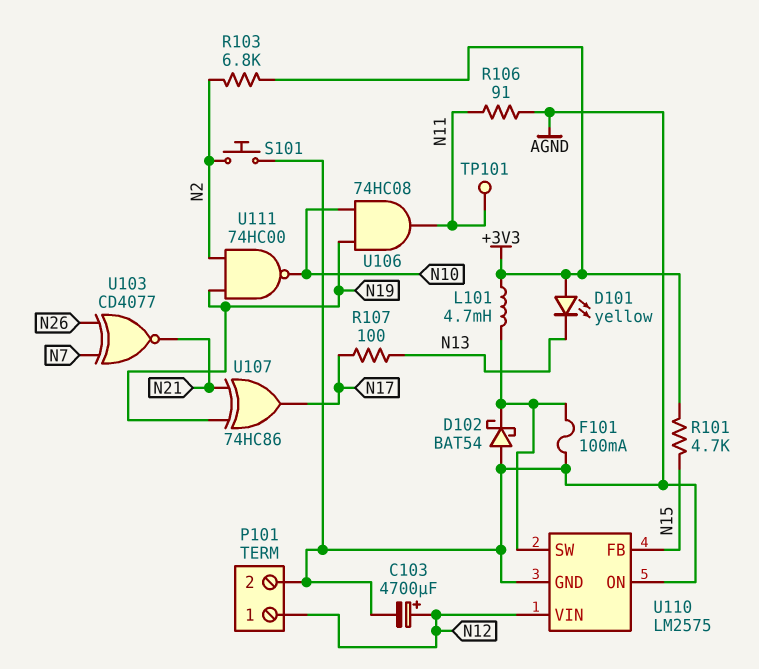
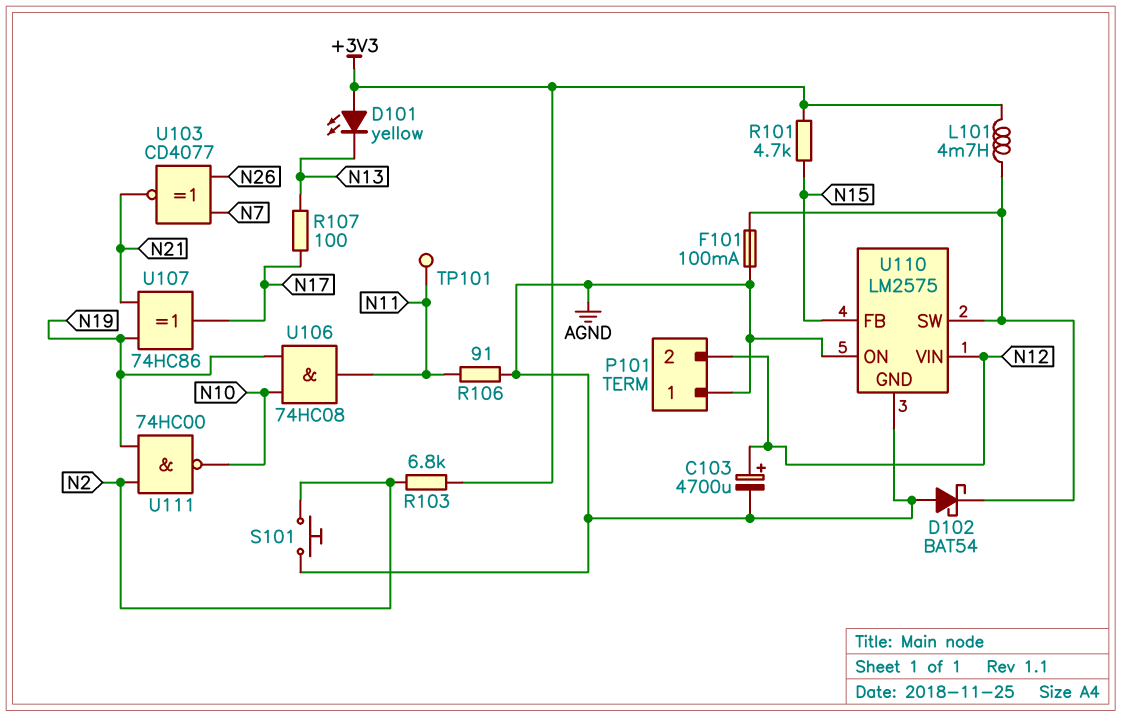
P101 pin 1: N12 -> AGND
P101 pin 2: AGND -> N12

